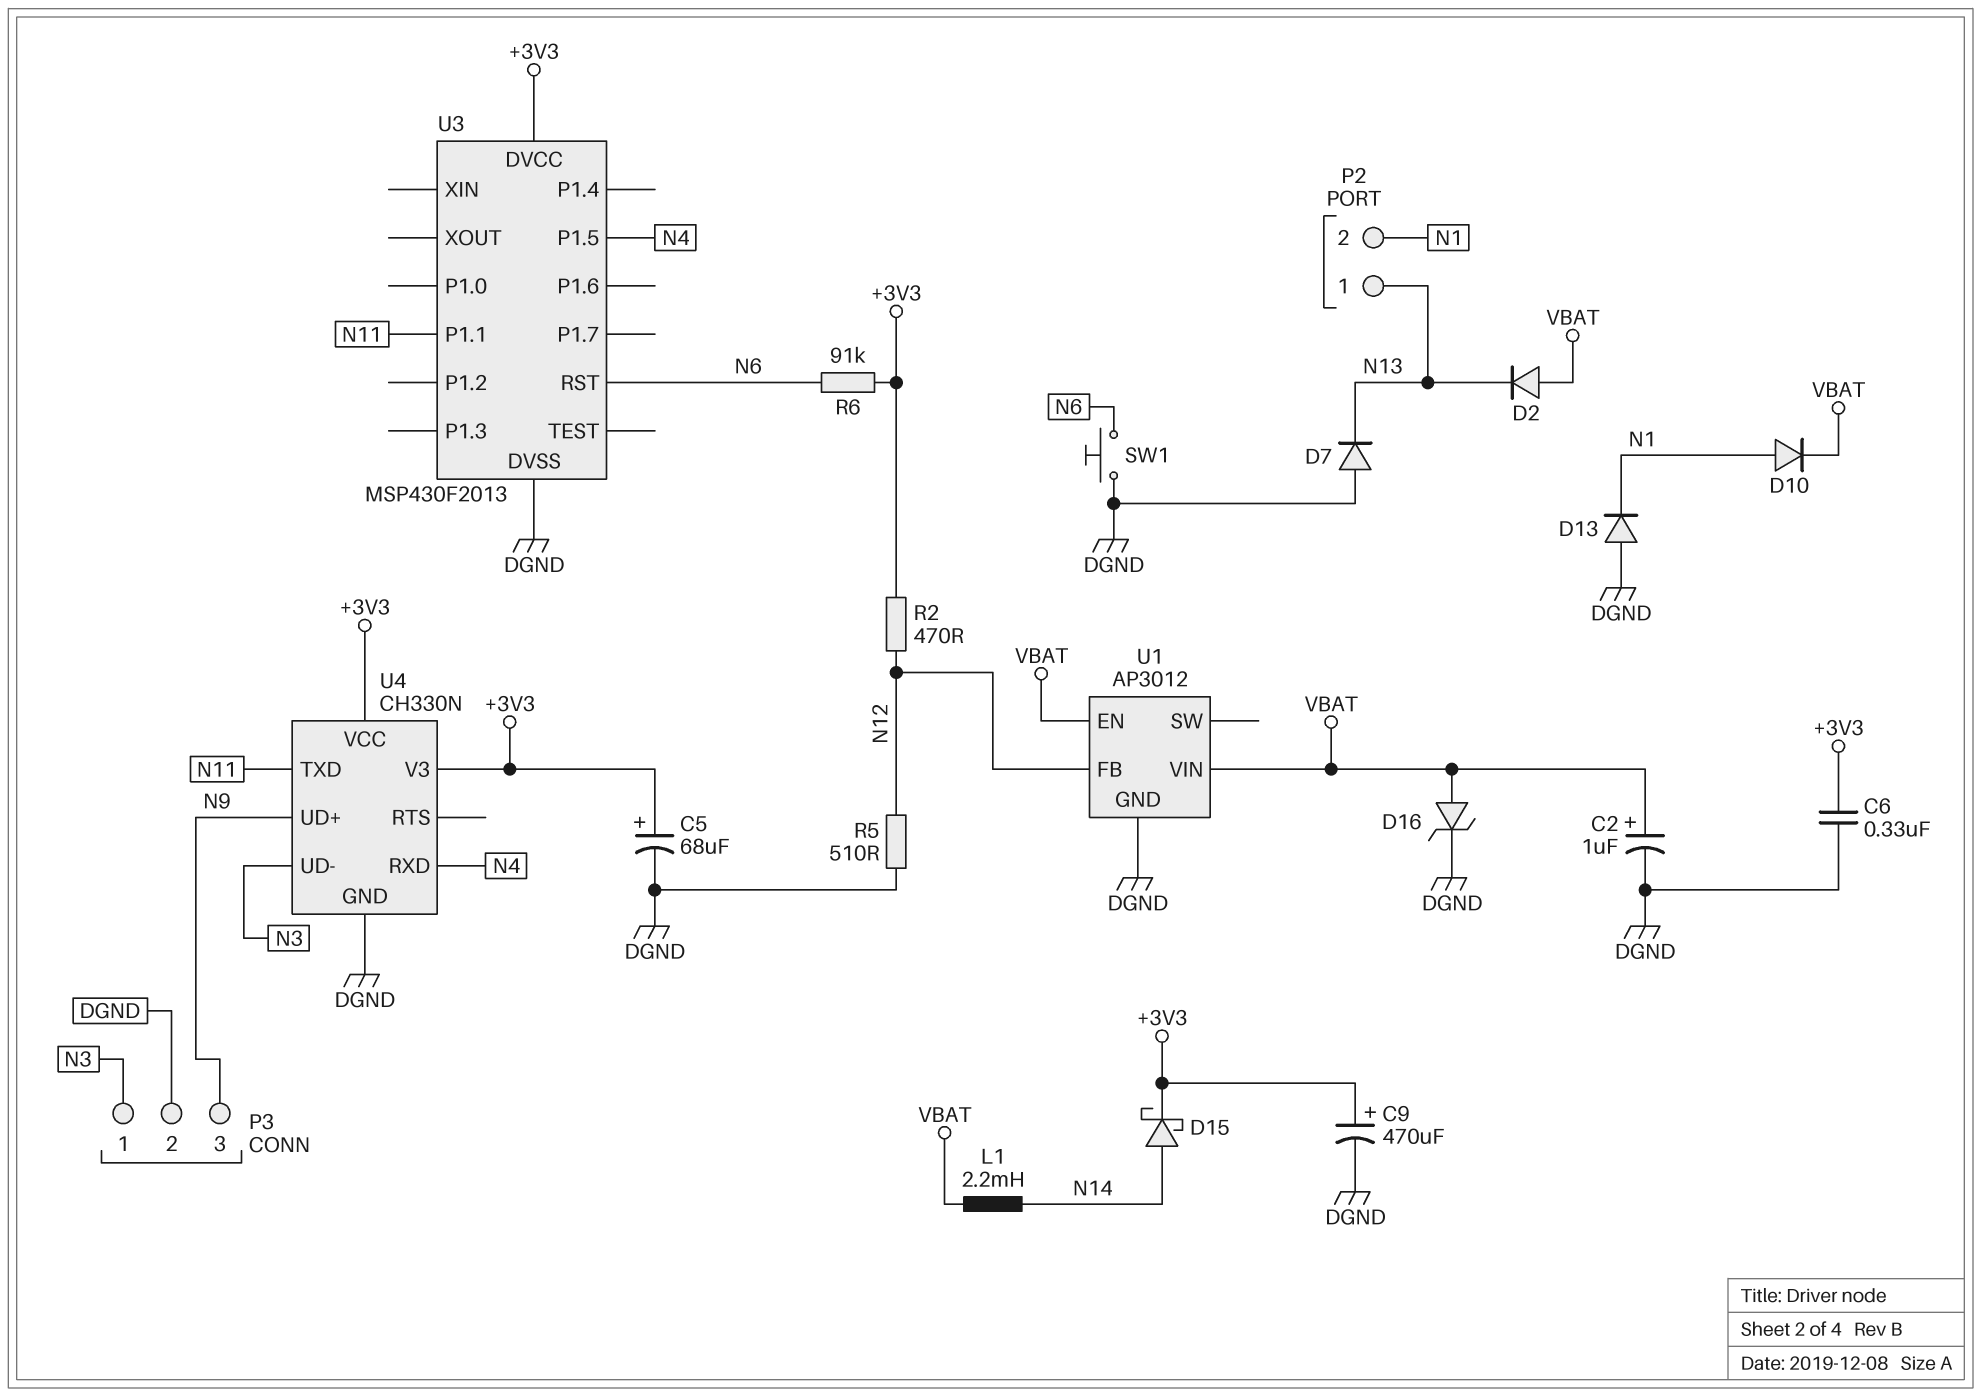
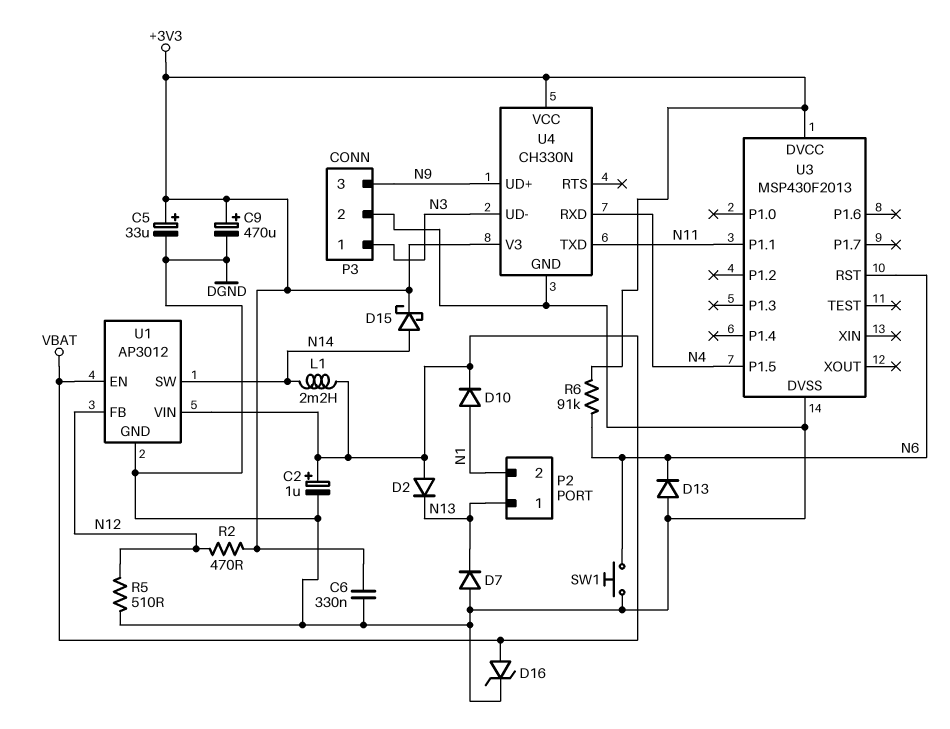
C5: 68uF (plus +3V3, minus DGND) -> 33uF (plus +3V3, minus DGND)
D13: diode (A DGND, K N1) -> diode (A DGND, K N6)
U1 pin SW: none -> N14

